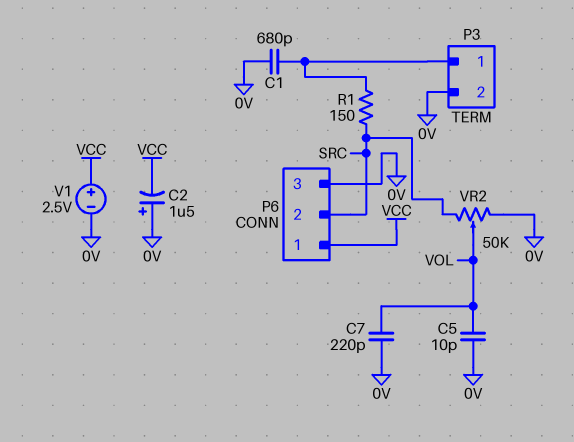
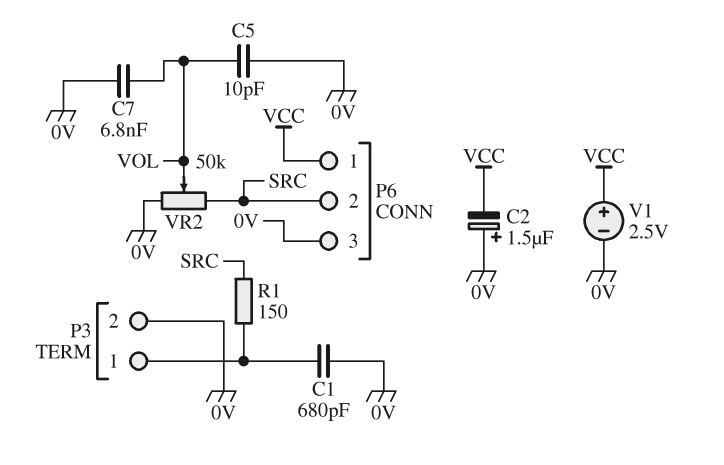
C7: 220pF (0V, VOL) -> 6.8nF (0V, VOL)

